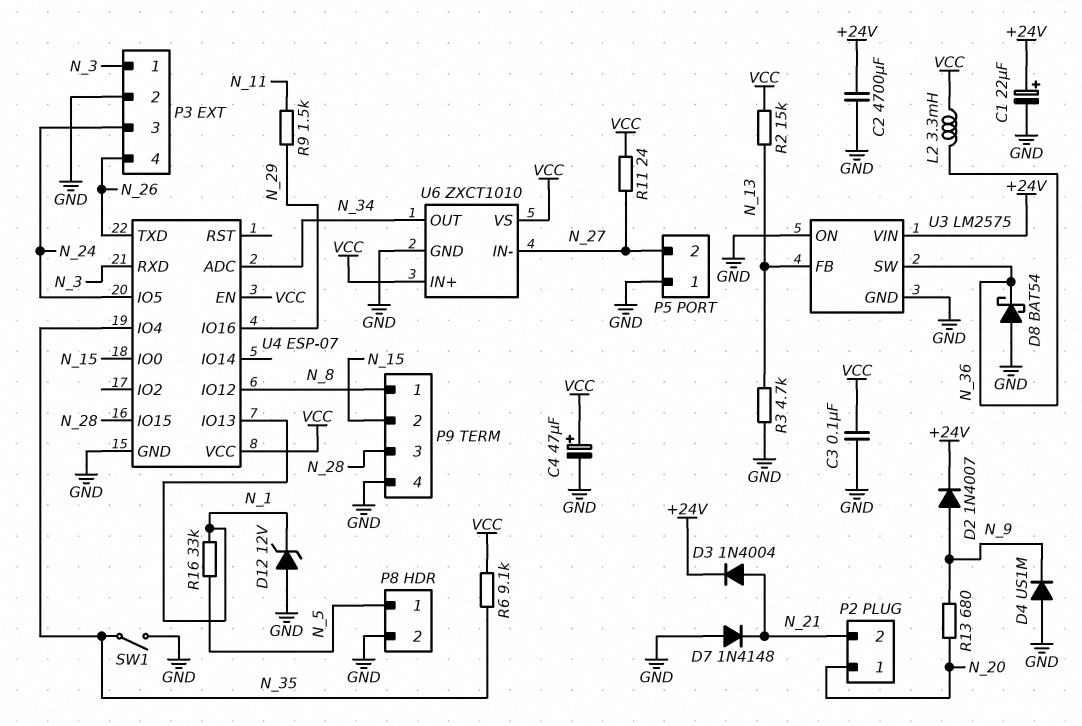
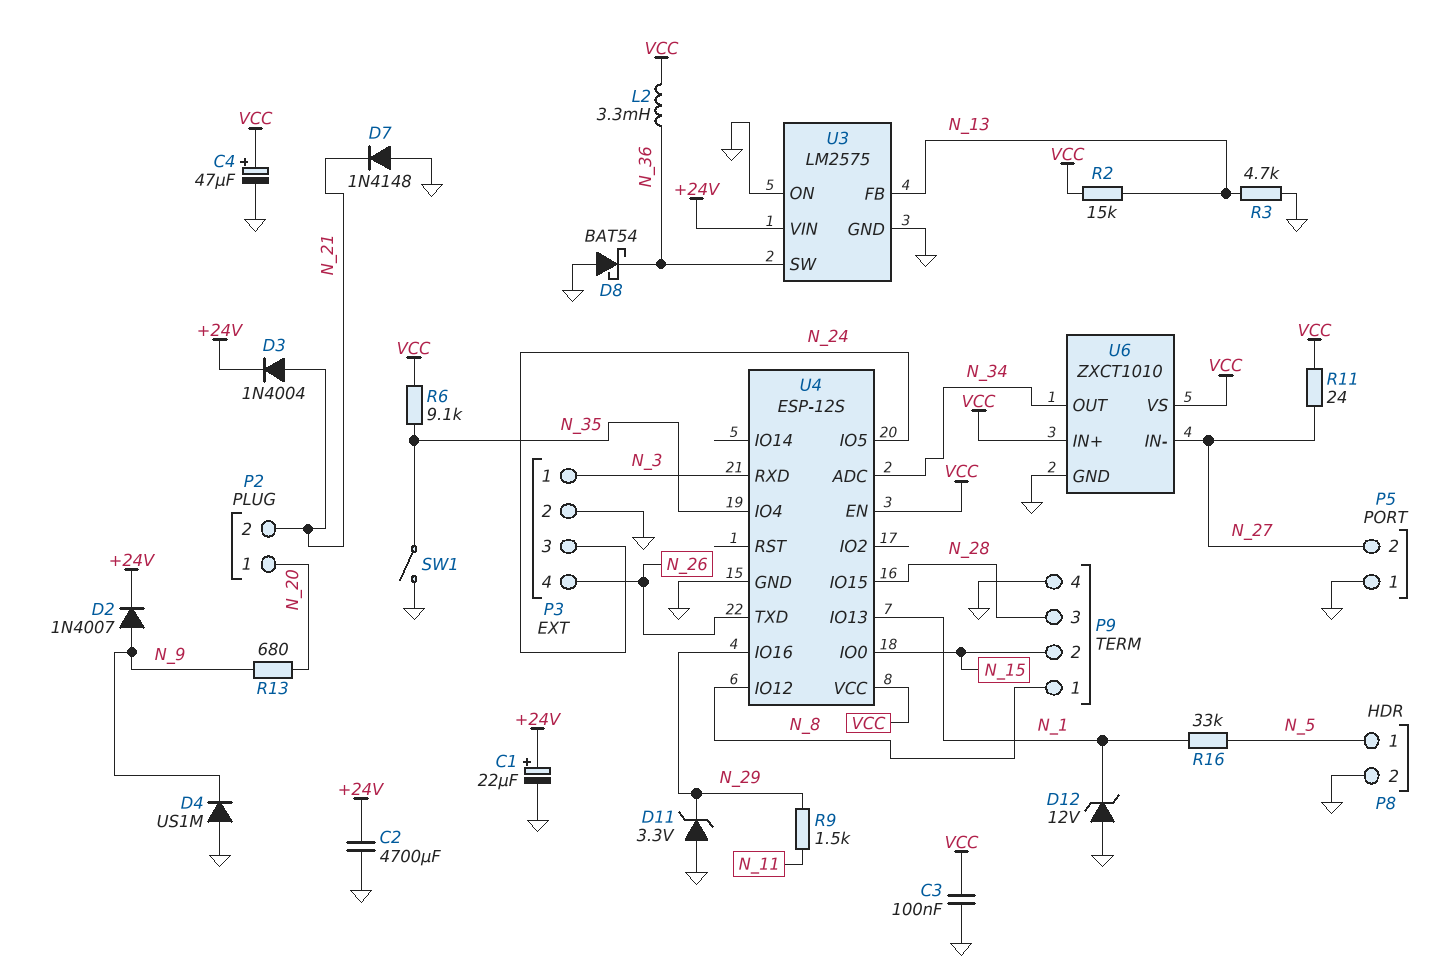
D11: none -> zener 3.3V (A GND, K N_29)
U4: ESP-07 -> ESP-12S

